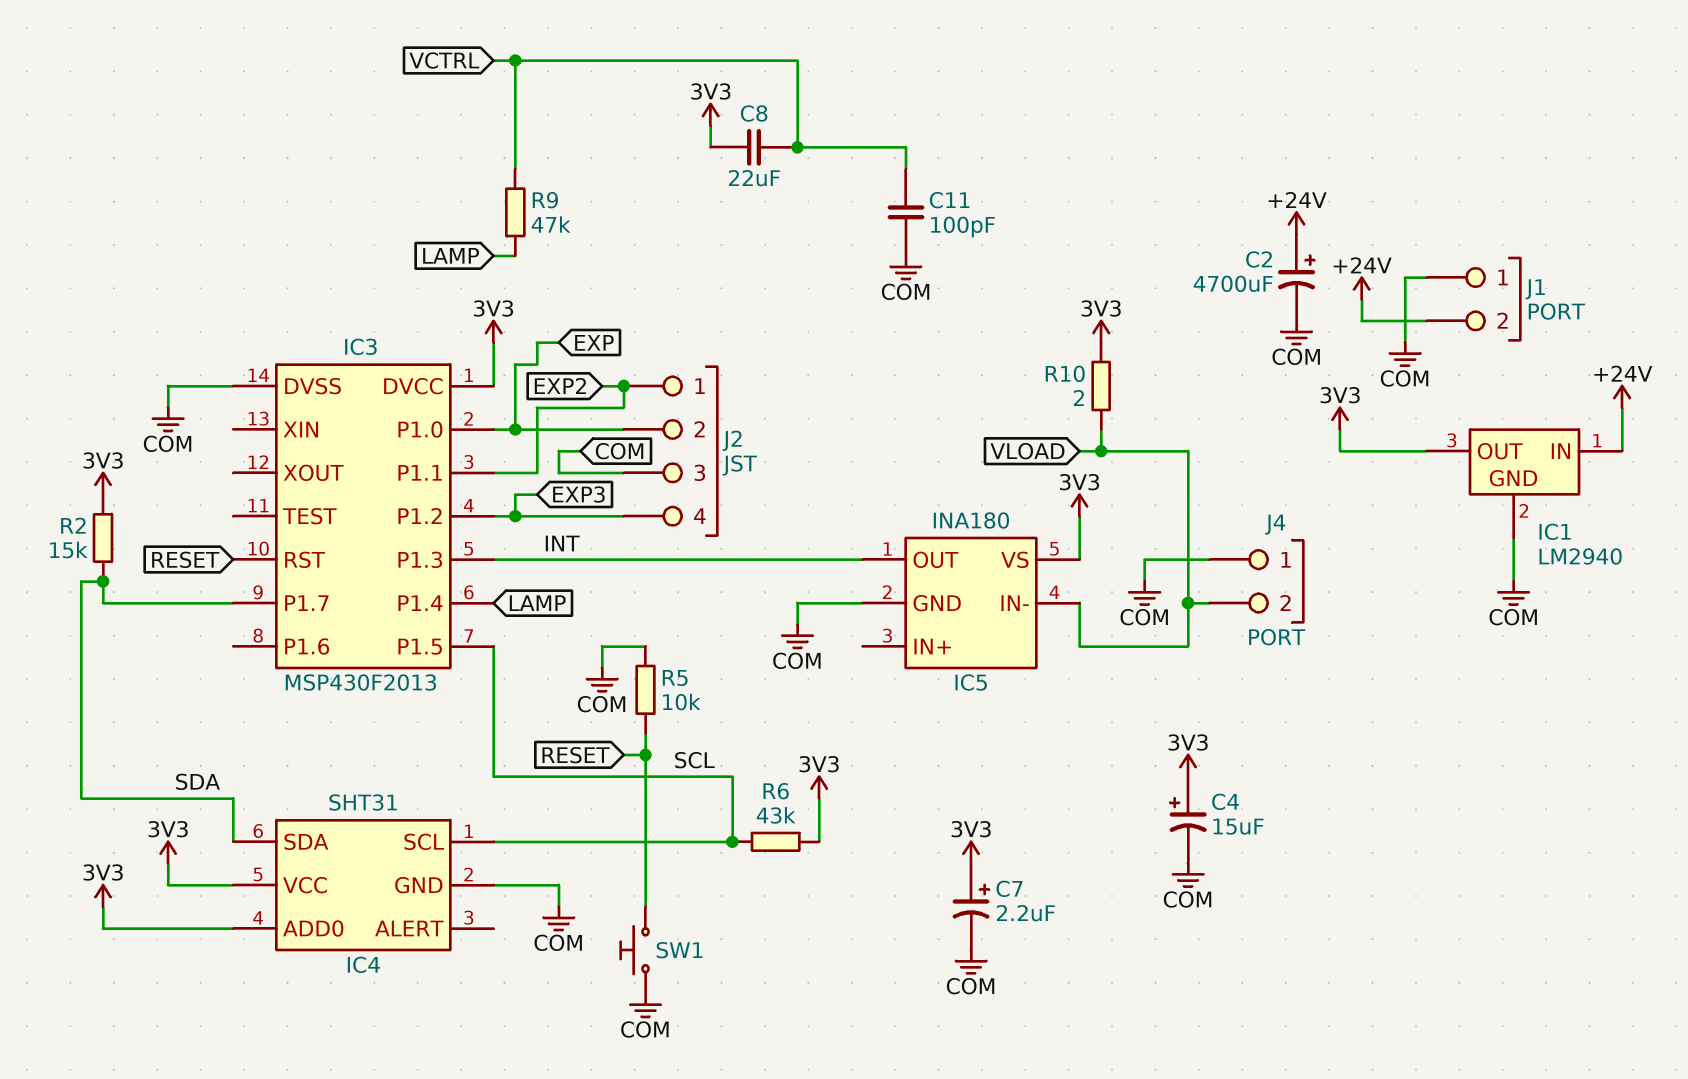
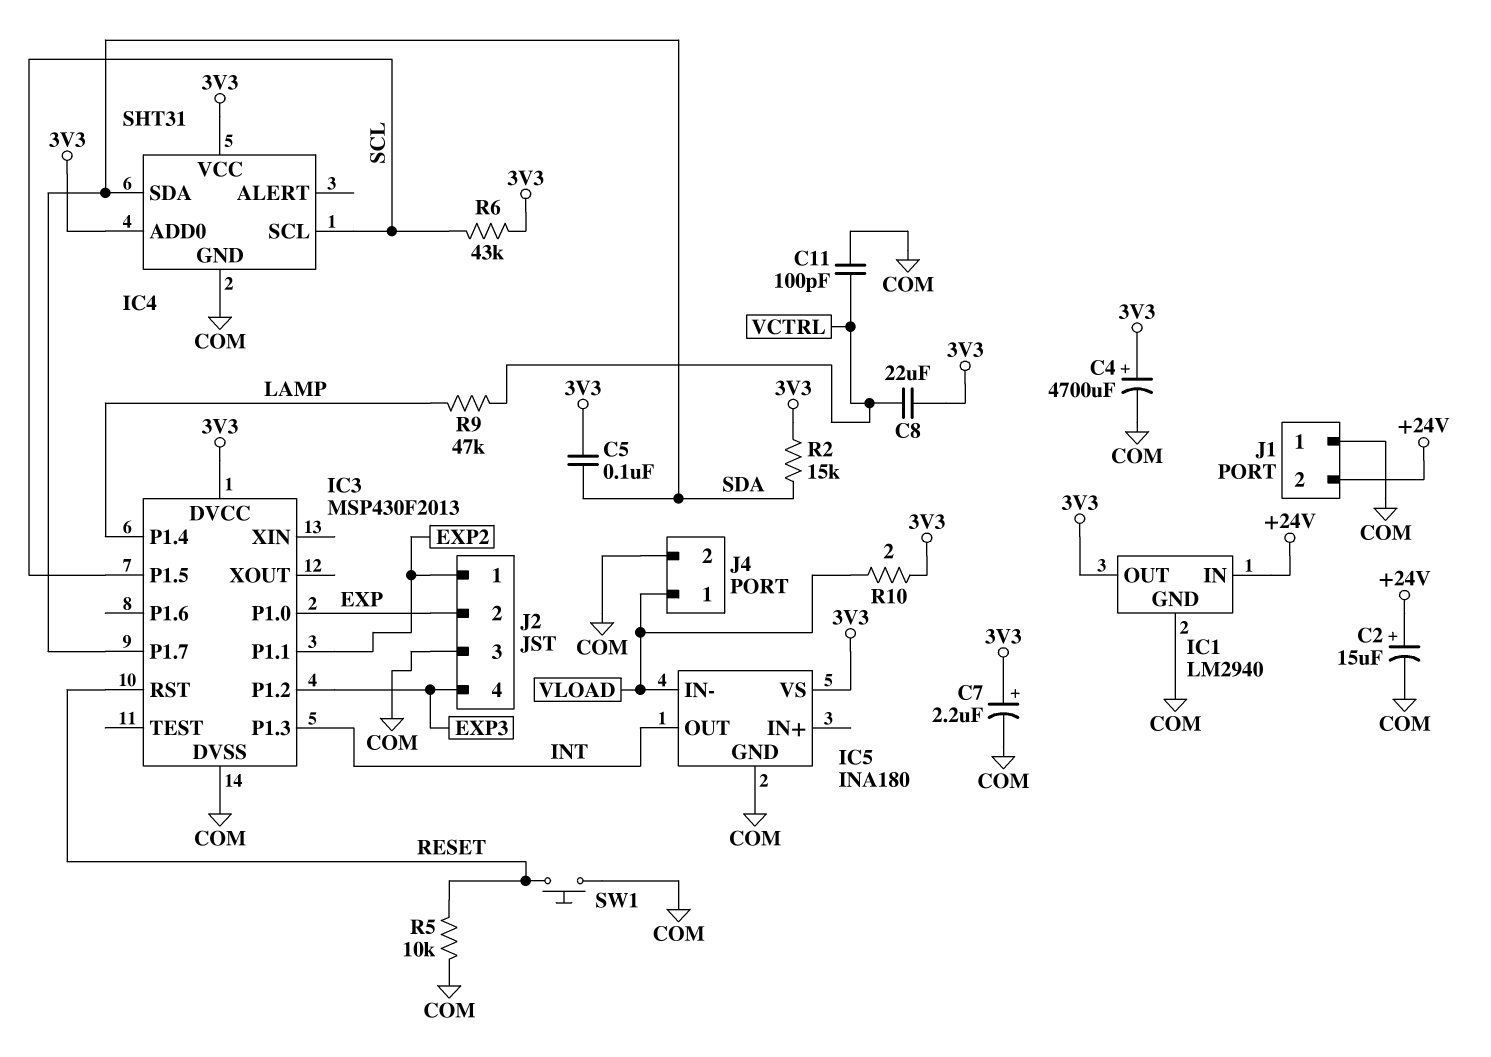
C2: 4700uF (plus +24V, minus COM) -> 15uF (plus +24V, minus COM)
C4: 15uF (plus 3V3, minus COM) -> 4700uF (plus 3V3, minus COM)
C5: none -> 100nF (3V3, SDA)
J4 pin 1: COM -> VLOAD
J4 pin 2: VLOAD -> COM

